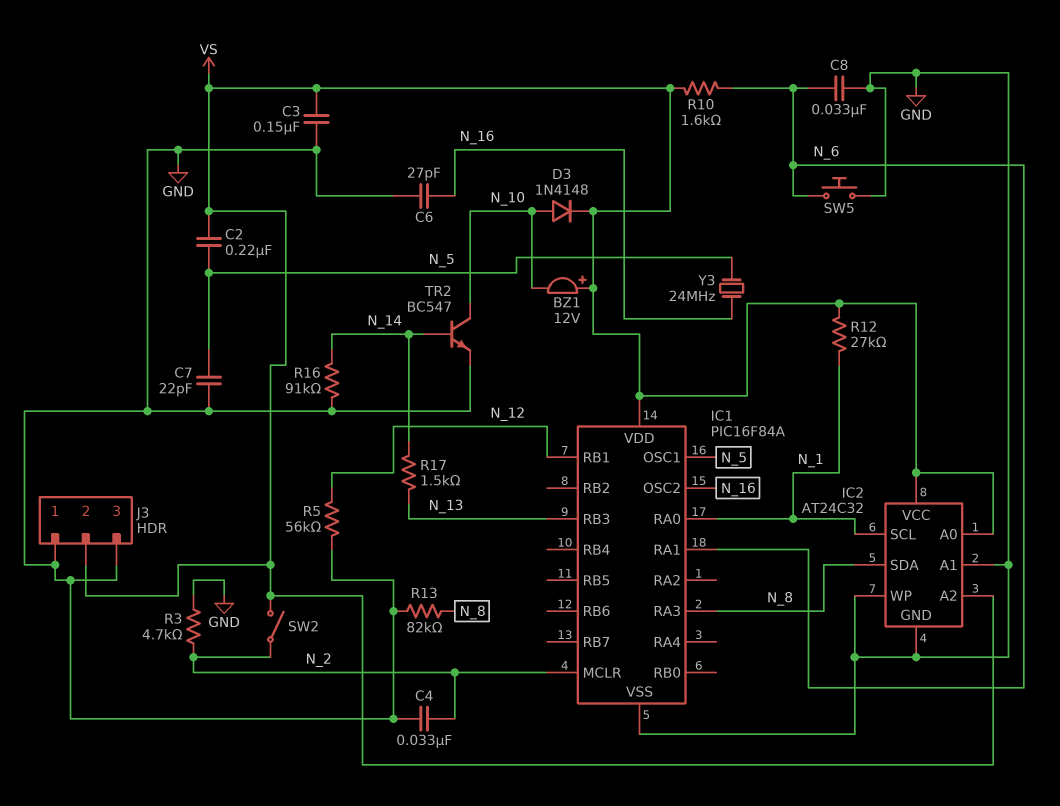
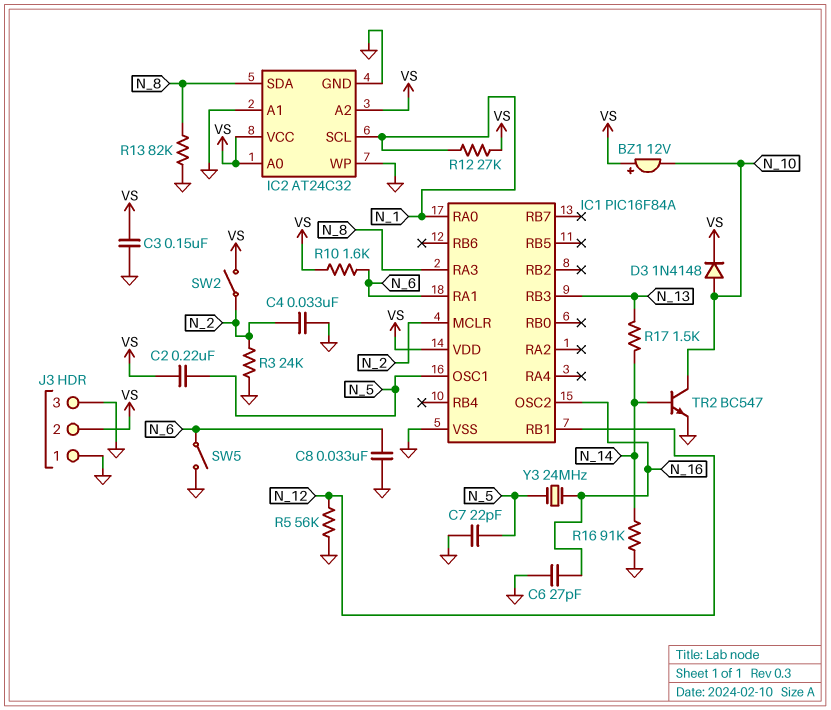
R3: 4.7k (GND, N_2) -> 24k (GND, N_2)
SW5: button (GND, N_6) -> switch (GND, N_6)

